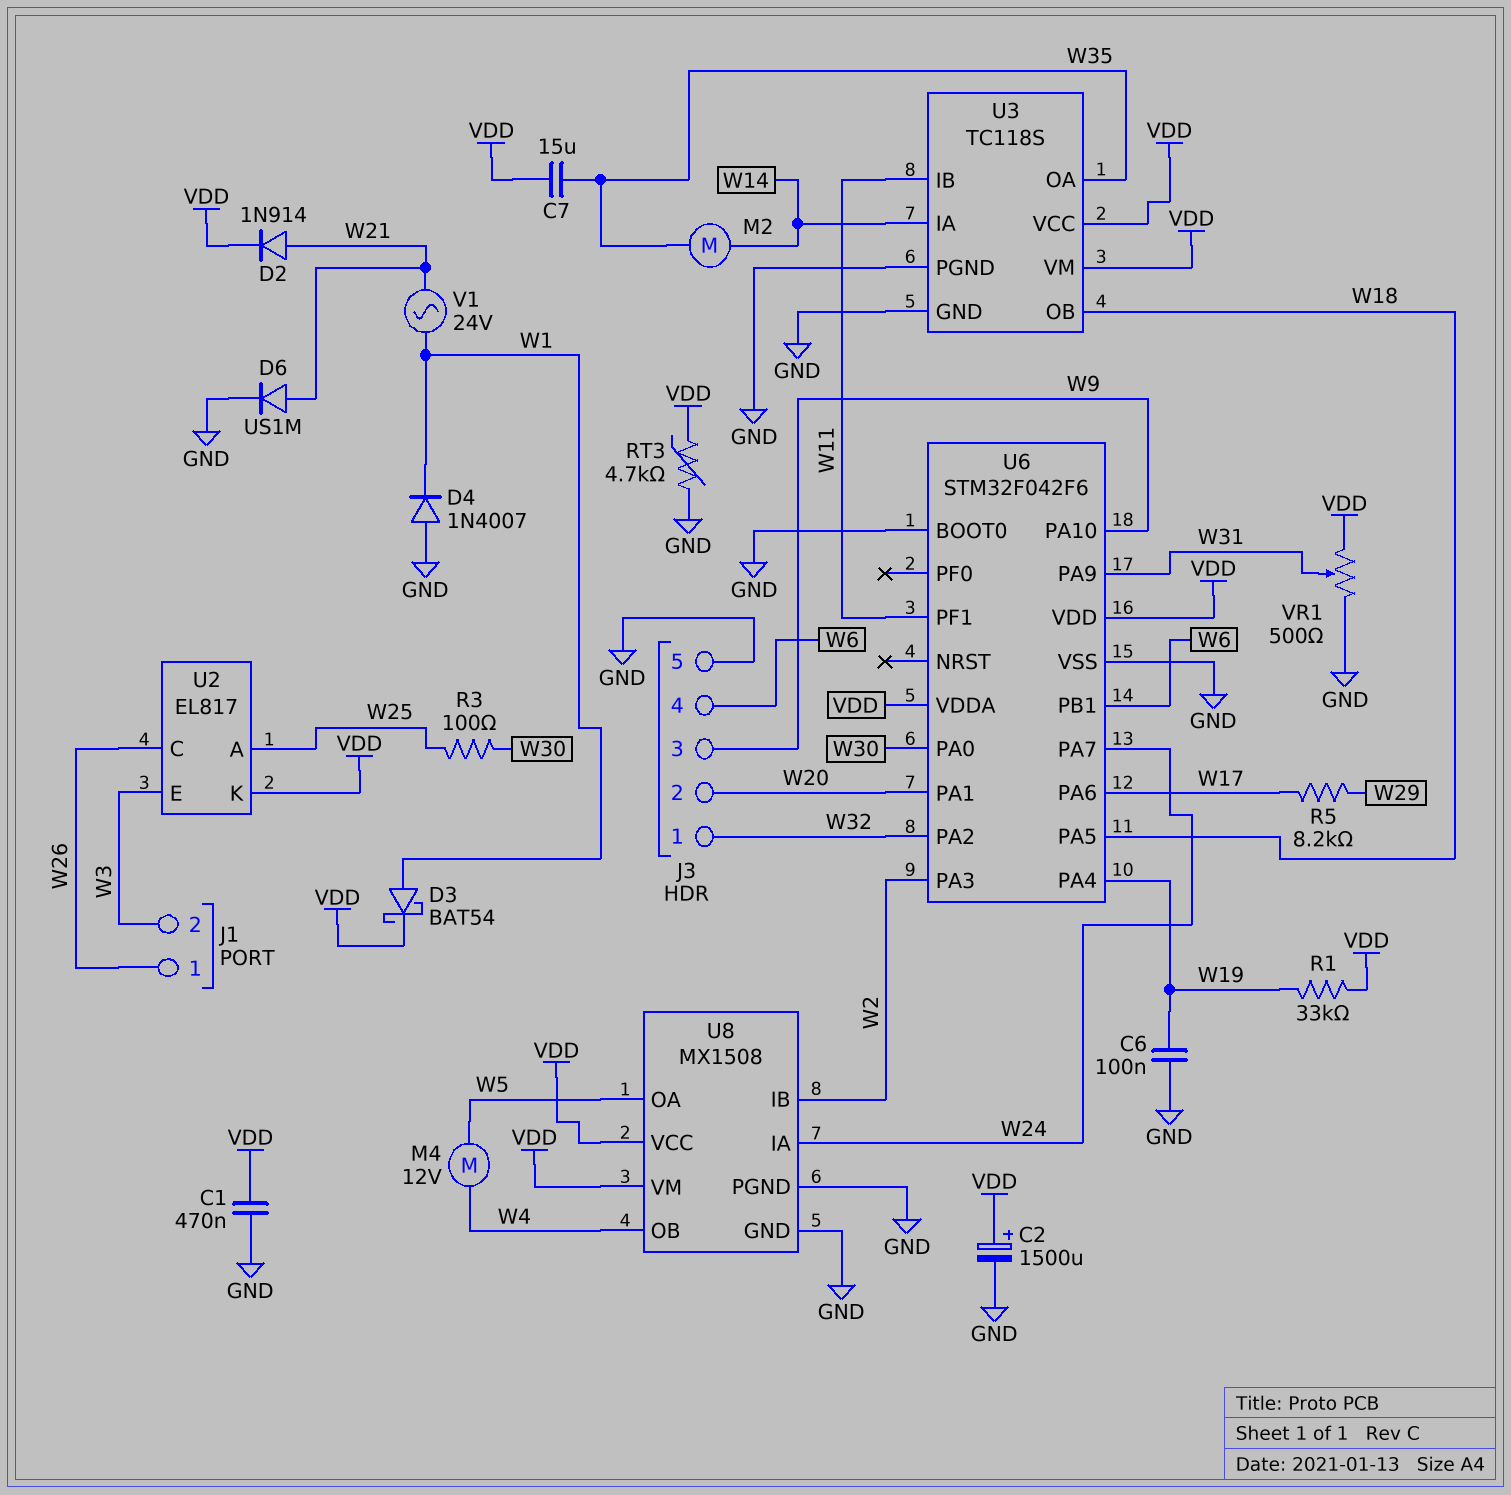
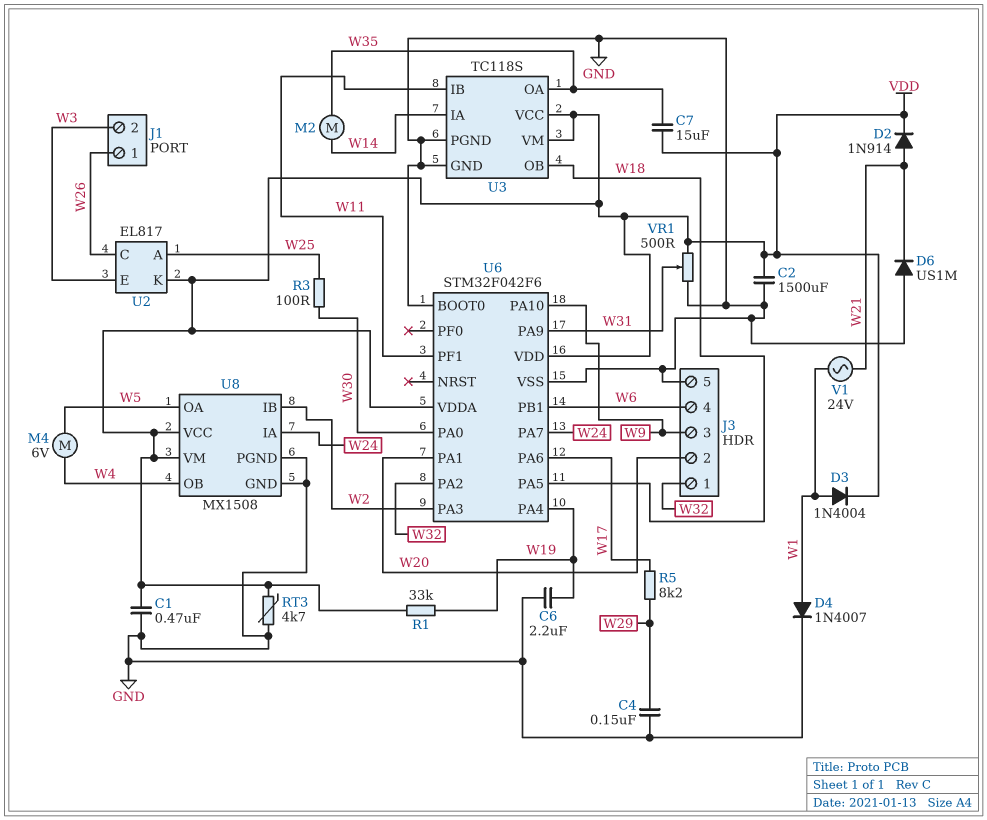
C2: 1500uF (plus VDD, minus GND) -> 1500uF (GND, VDD)
C4: none -> 150nF (GND, W29)
C6: 100nF (GND, W19) -> 2.2uF (GND, W19)
D3: schottky BAT54 (A W1, K VDD) -> diode 1N4004 (A W1, K VDD)
D4: diode 1N4007 (A GND, K W1) -> diode 1N4007 (A W1, K GND)
D6: diode US1M (A W21, K GND) -> diode US1M (A GND, K W21)
M4: motor 12V (W4, W5) -> motor 6V (W4, W5)

